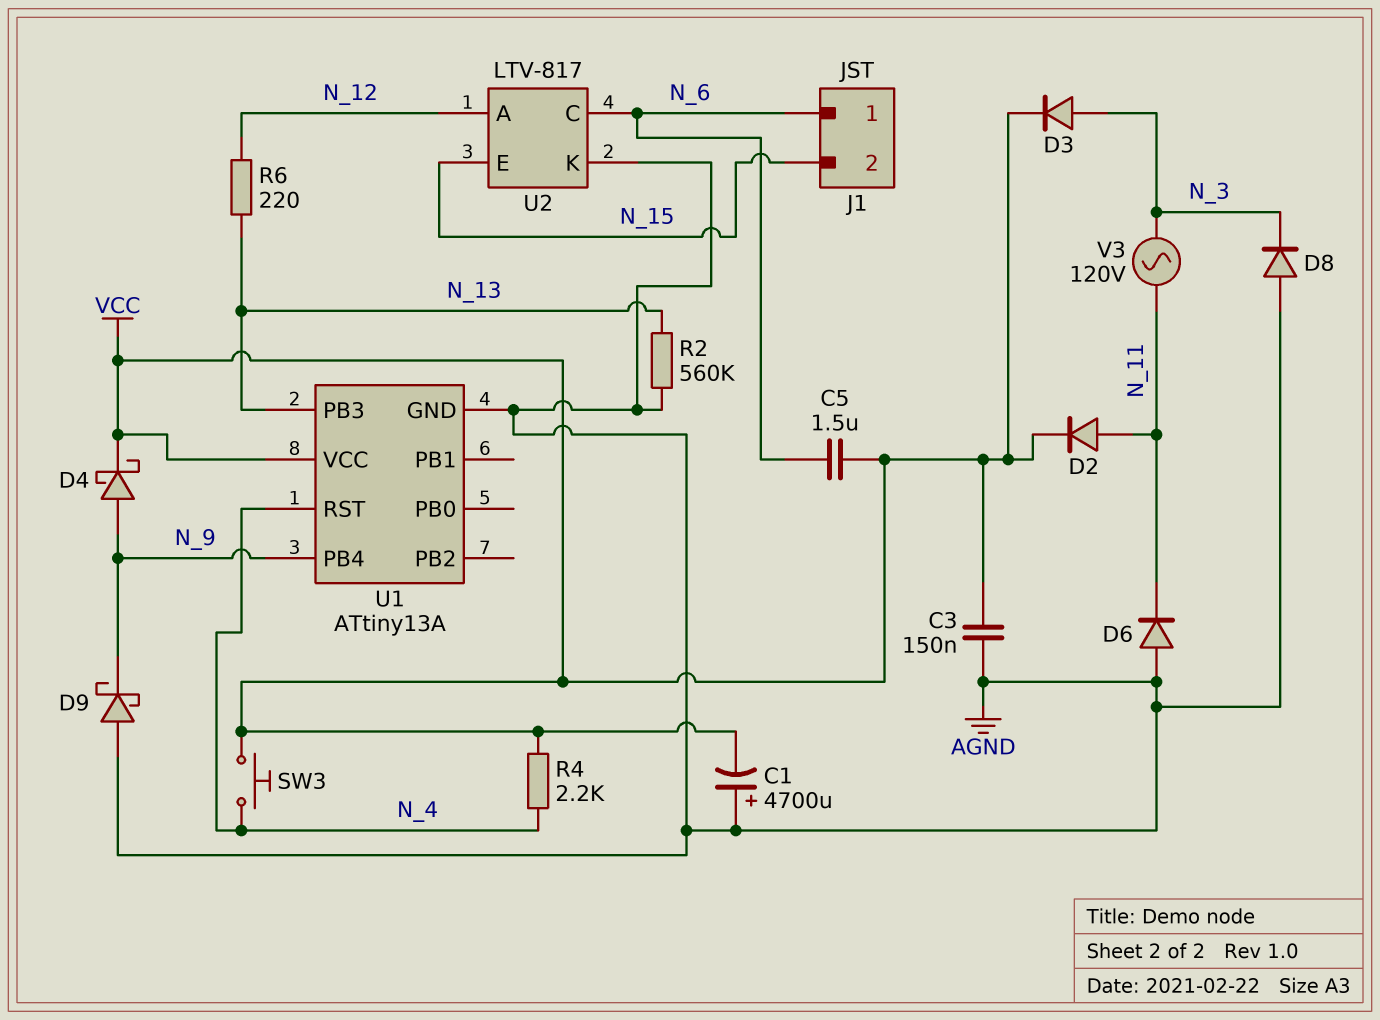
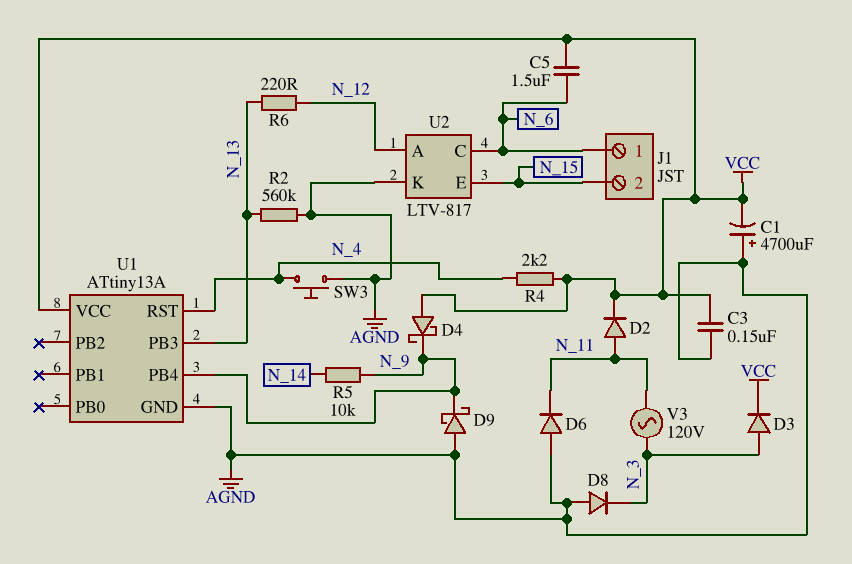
D4: schottky (A N_9, K VCC) -> schottky (A VCC, K N_9)
R5: none -> 10k (N_9, N_14)
SW3: button (N_4, VCC) -> button (AGND, N_4)

